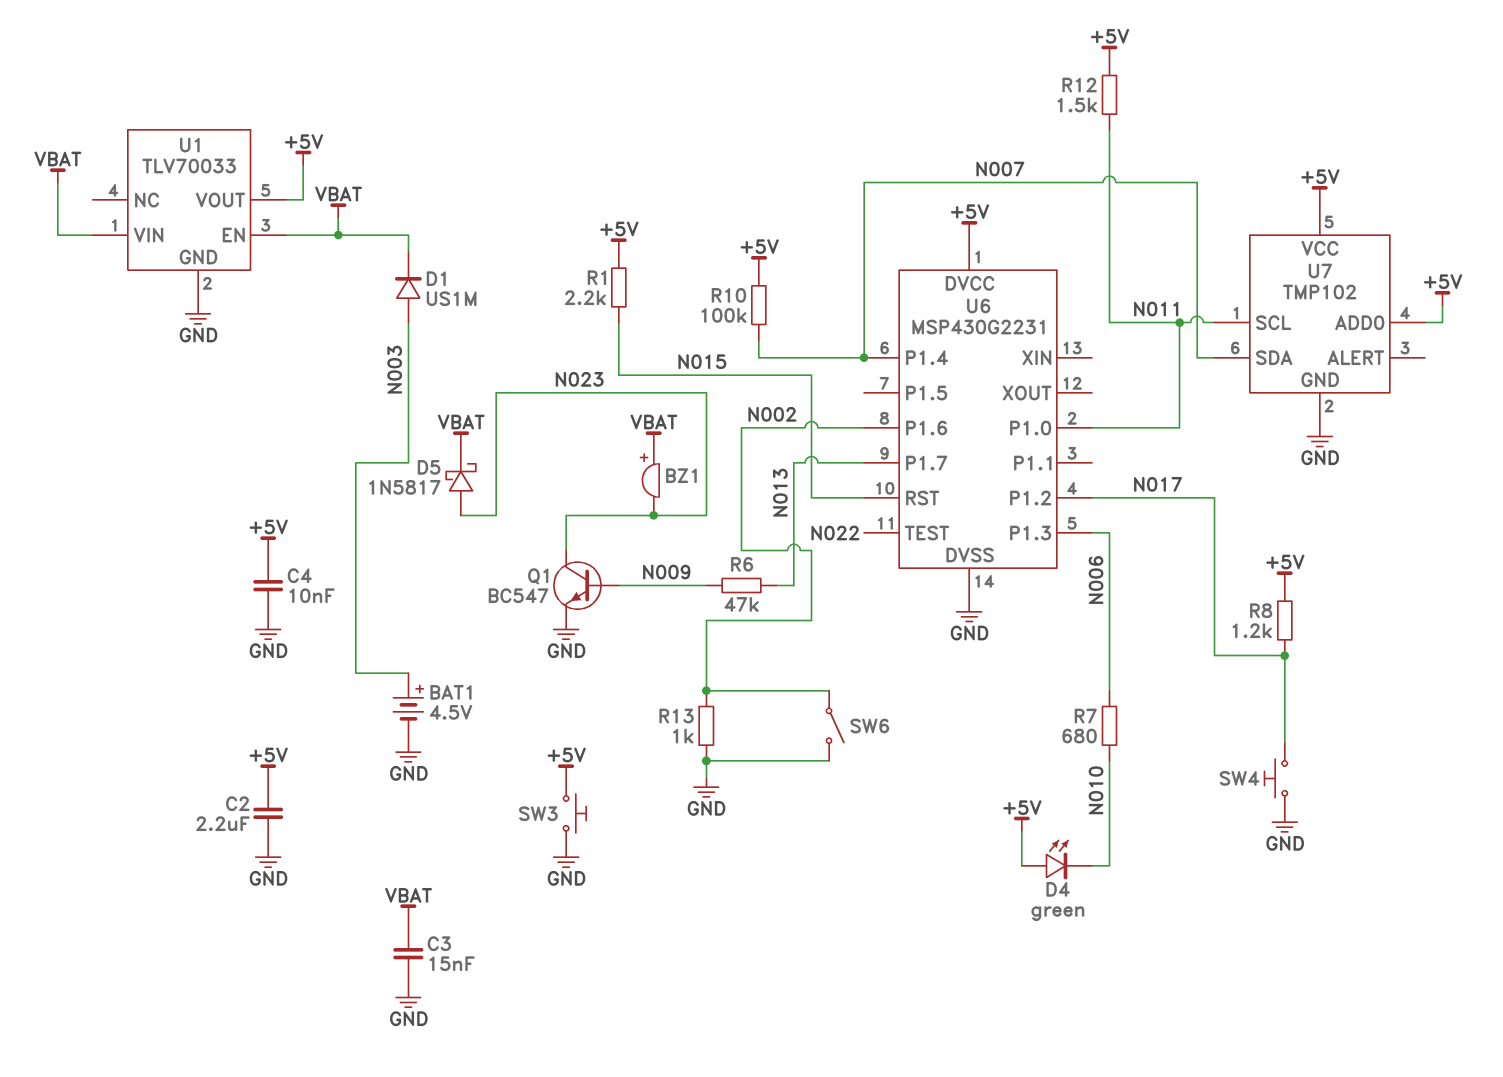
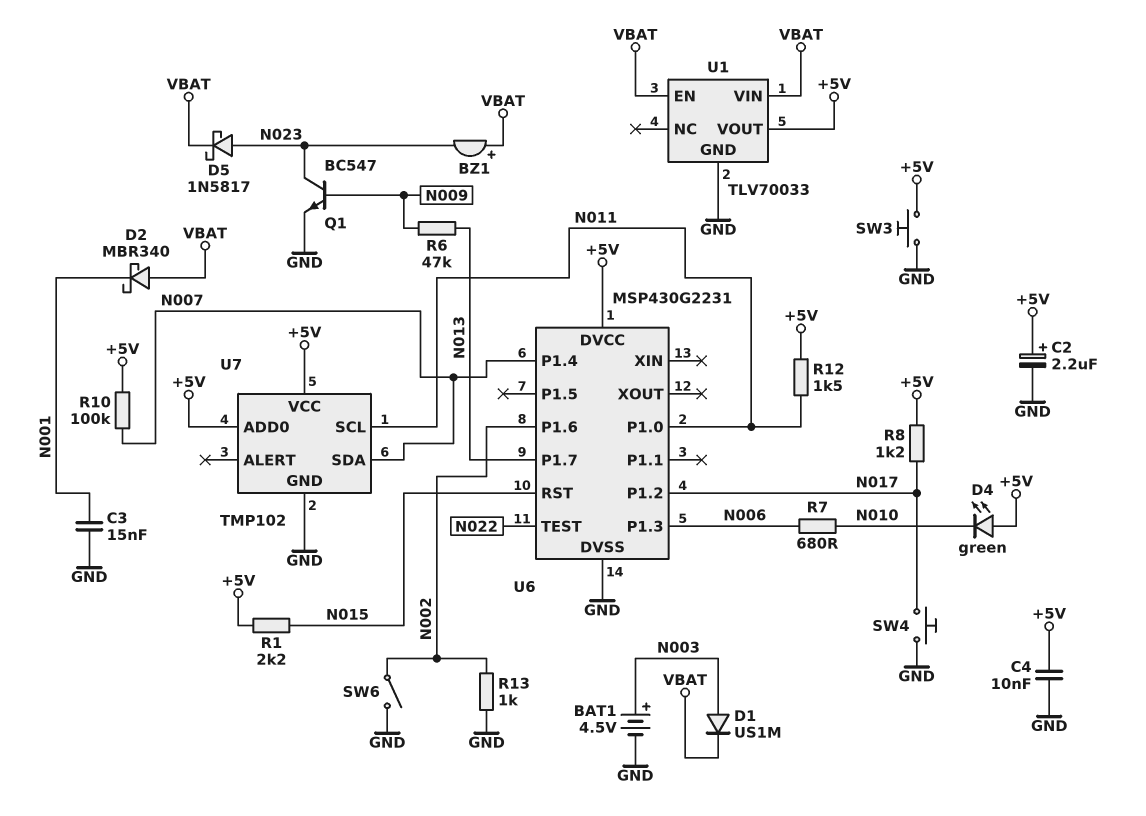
C2: 2.2uF (+5V, GND) -> 2.2uF (plus +5V, minus GND)
C3: 15nF (GND, VBAT) -> 15nF (GND, N001)
D2: none -> schottky MBR340 (A VBAT, K N001)

